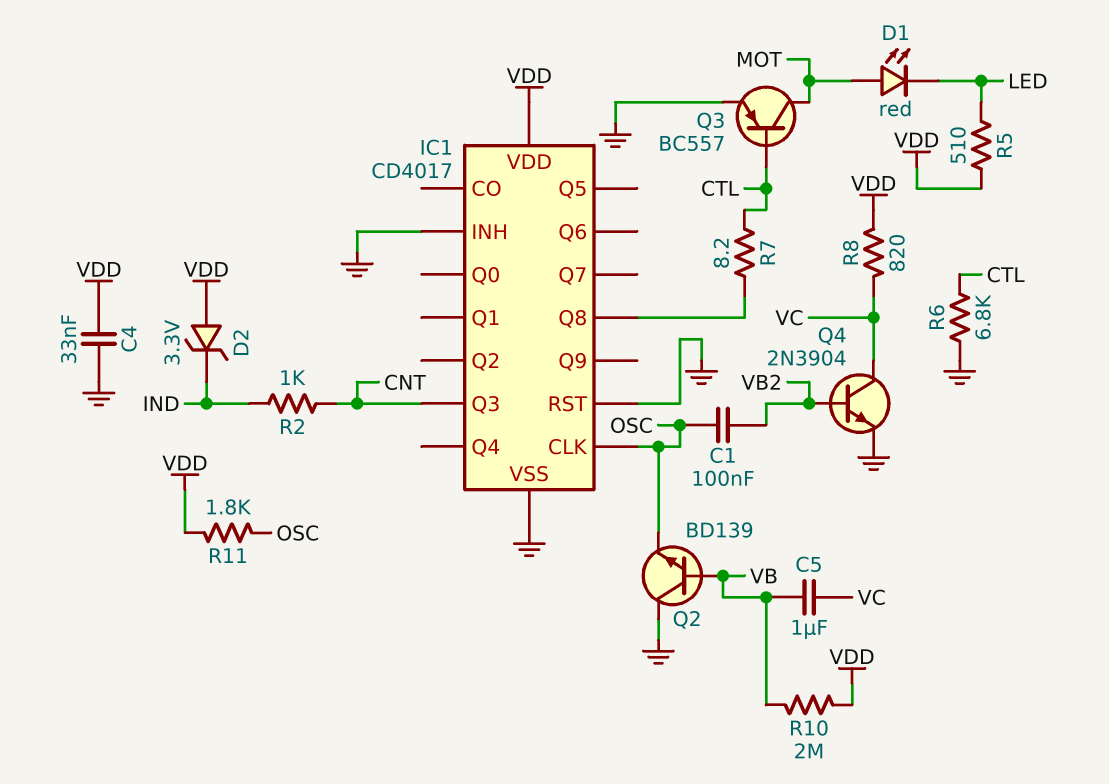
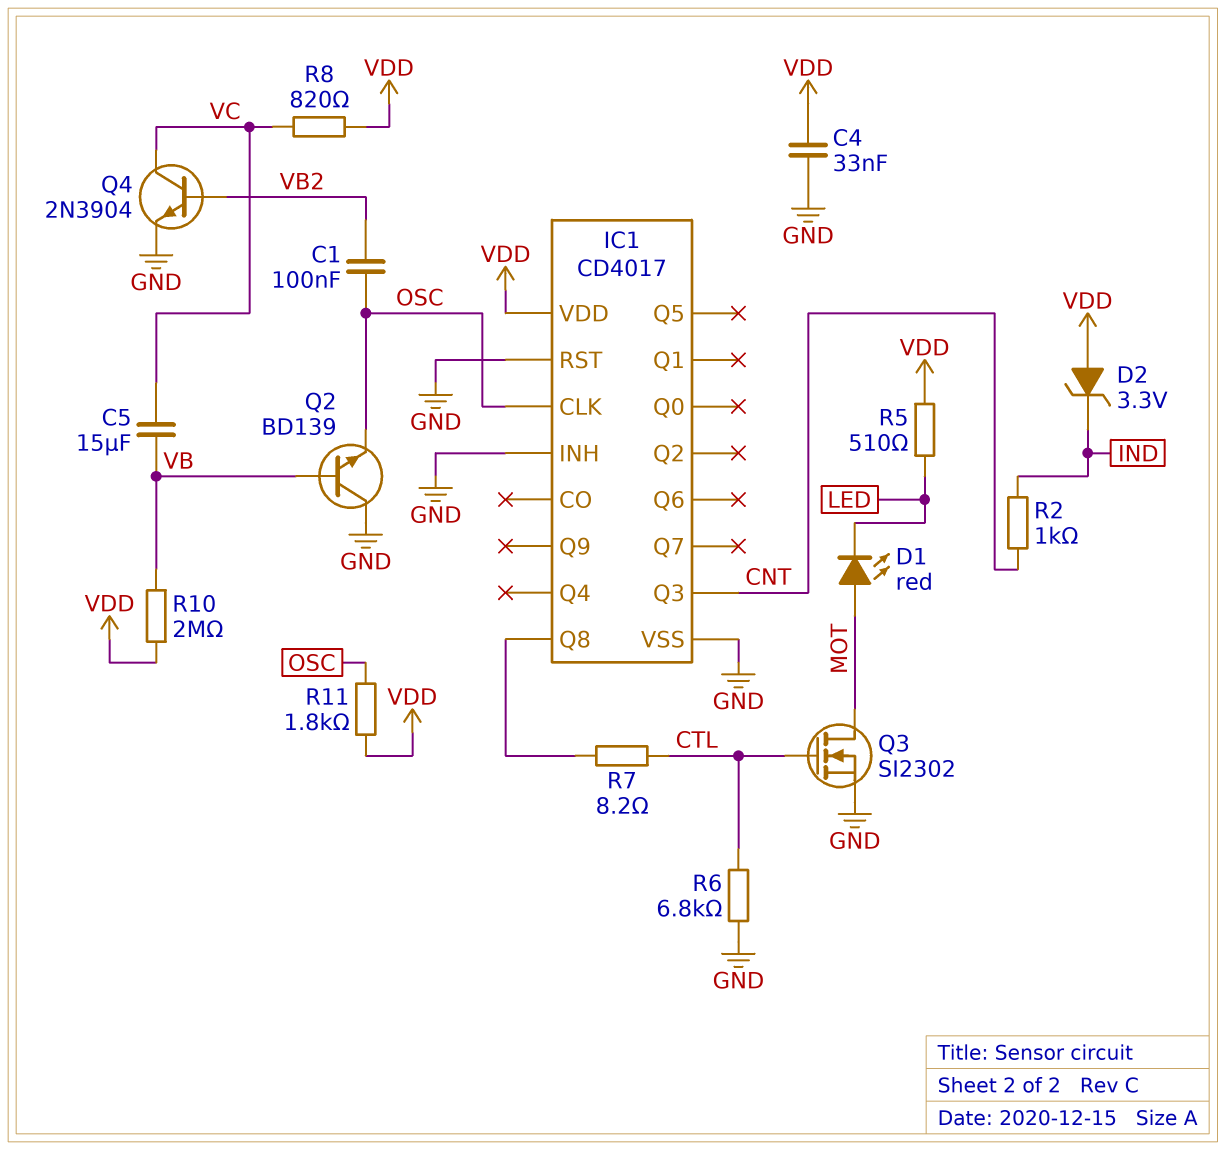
C5: 1uF (VB, VC) -> 15uF (VB, VC)
Q3: PNP BC557 (B CTL, C MOT, E GND) -> NMOS SI2302 (G CTL, D MOT, S GND)

